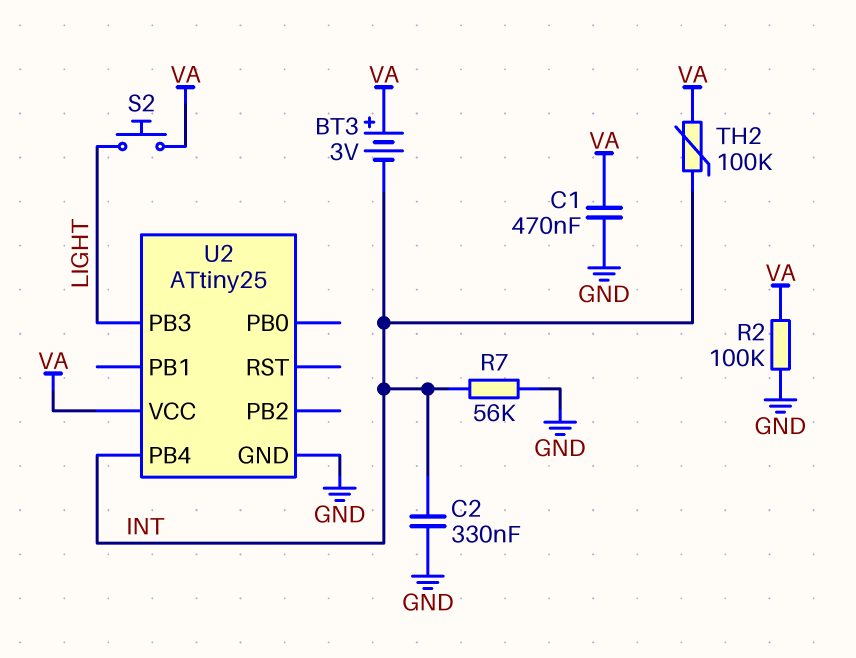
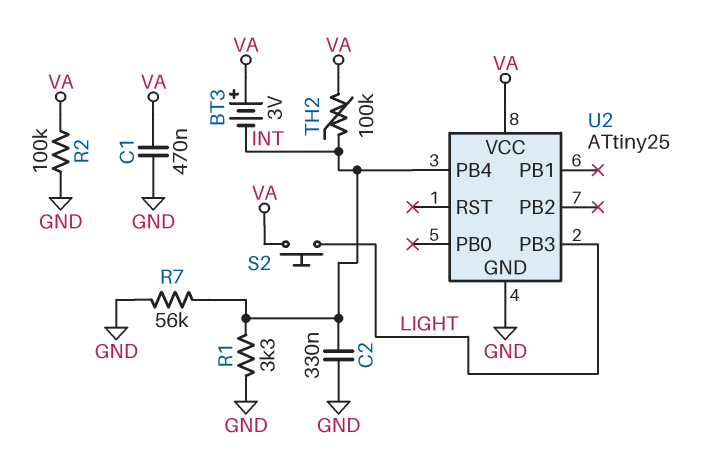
R1: none -> 3.3k (GND, INT)

